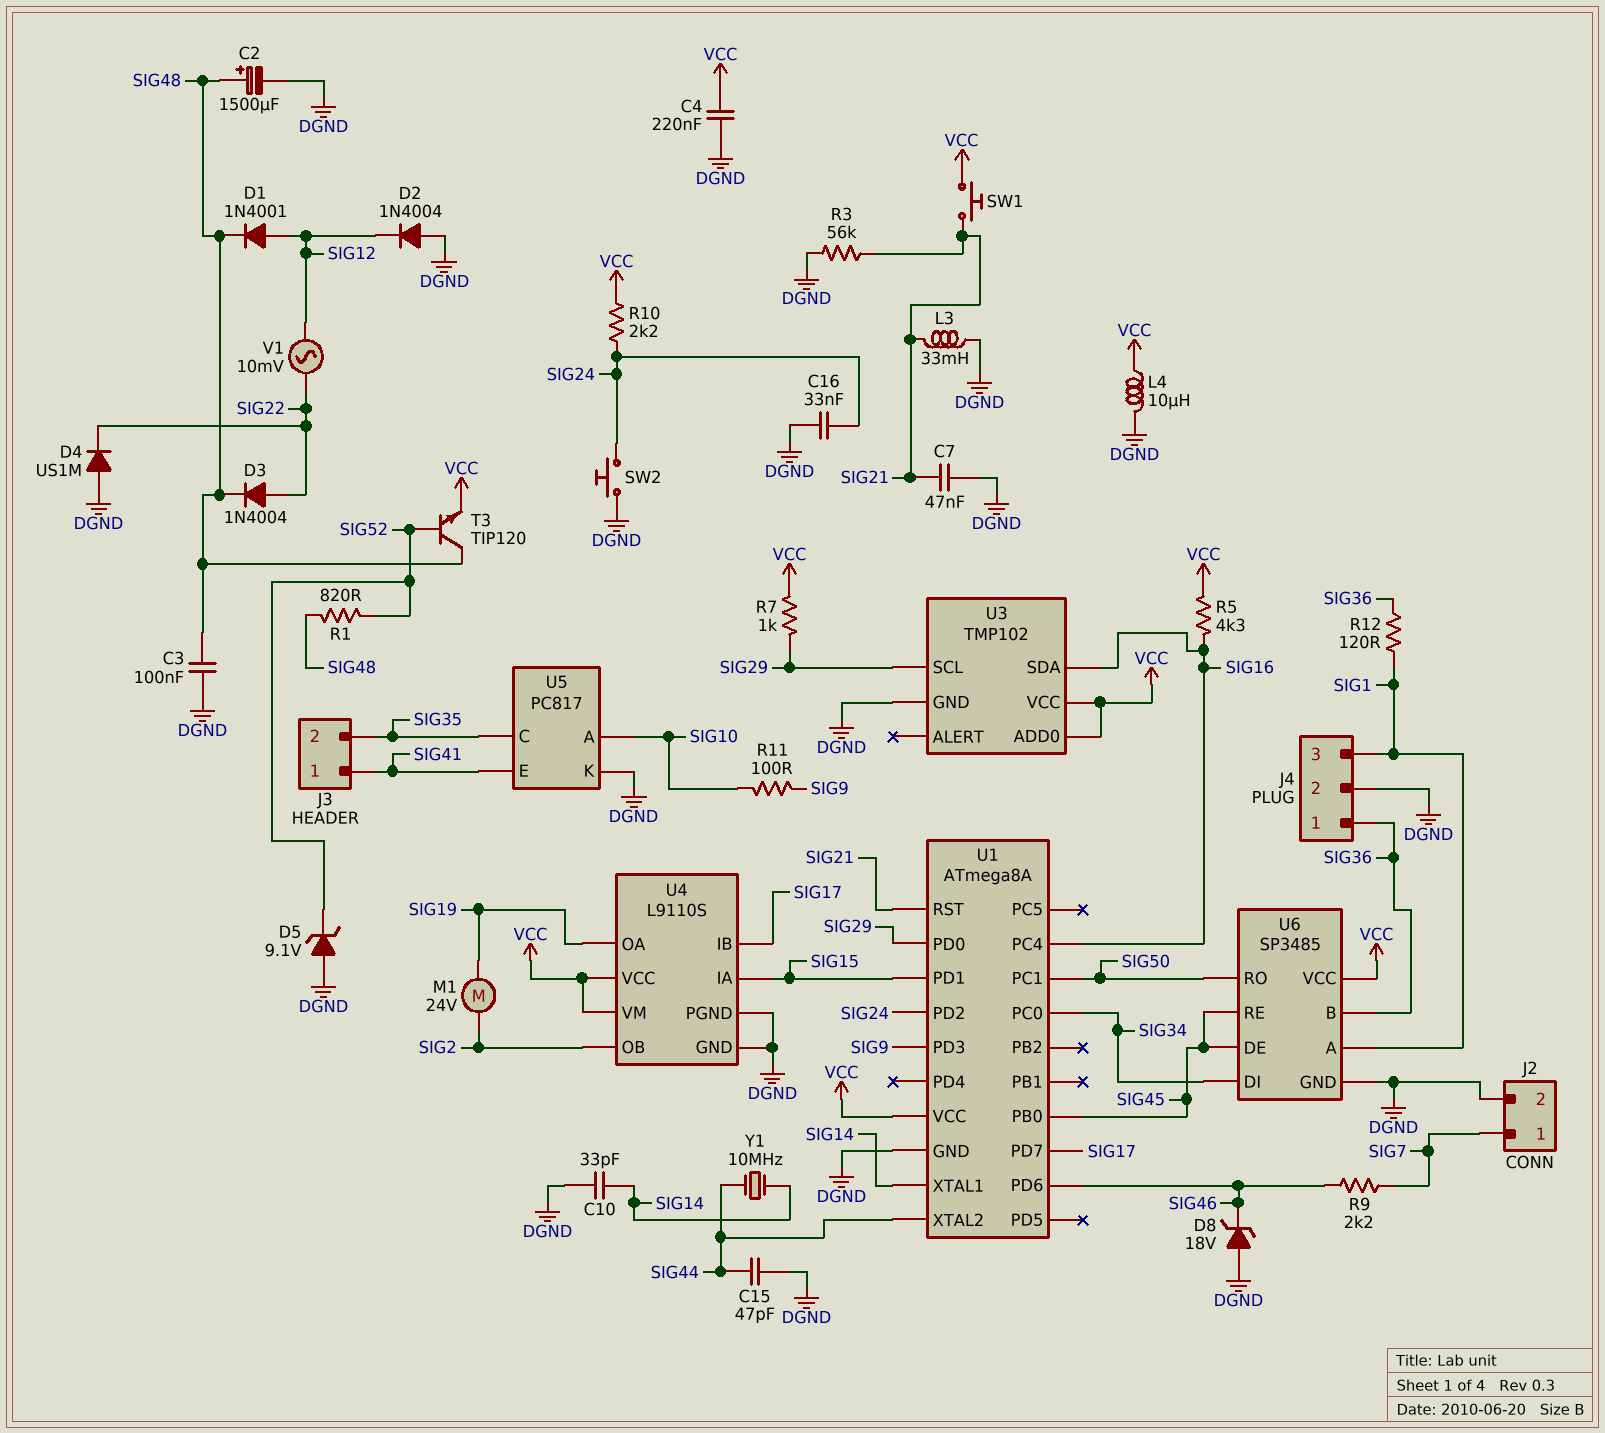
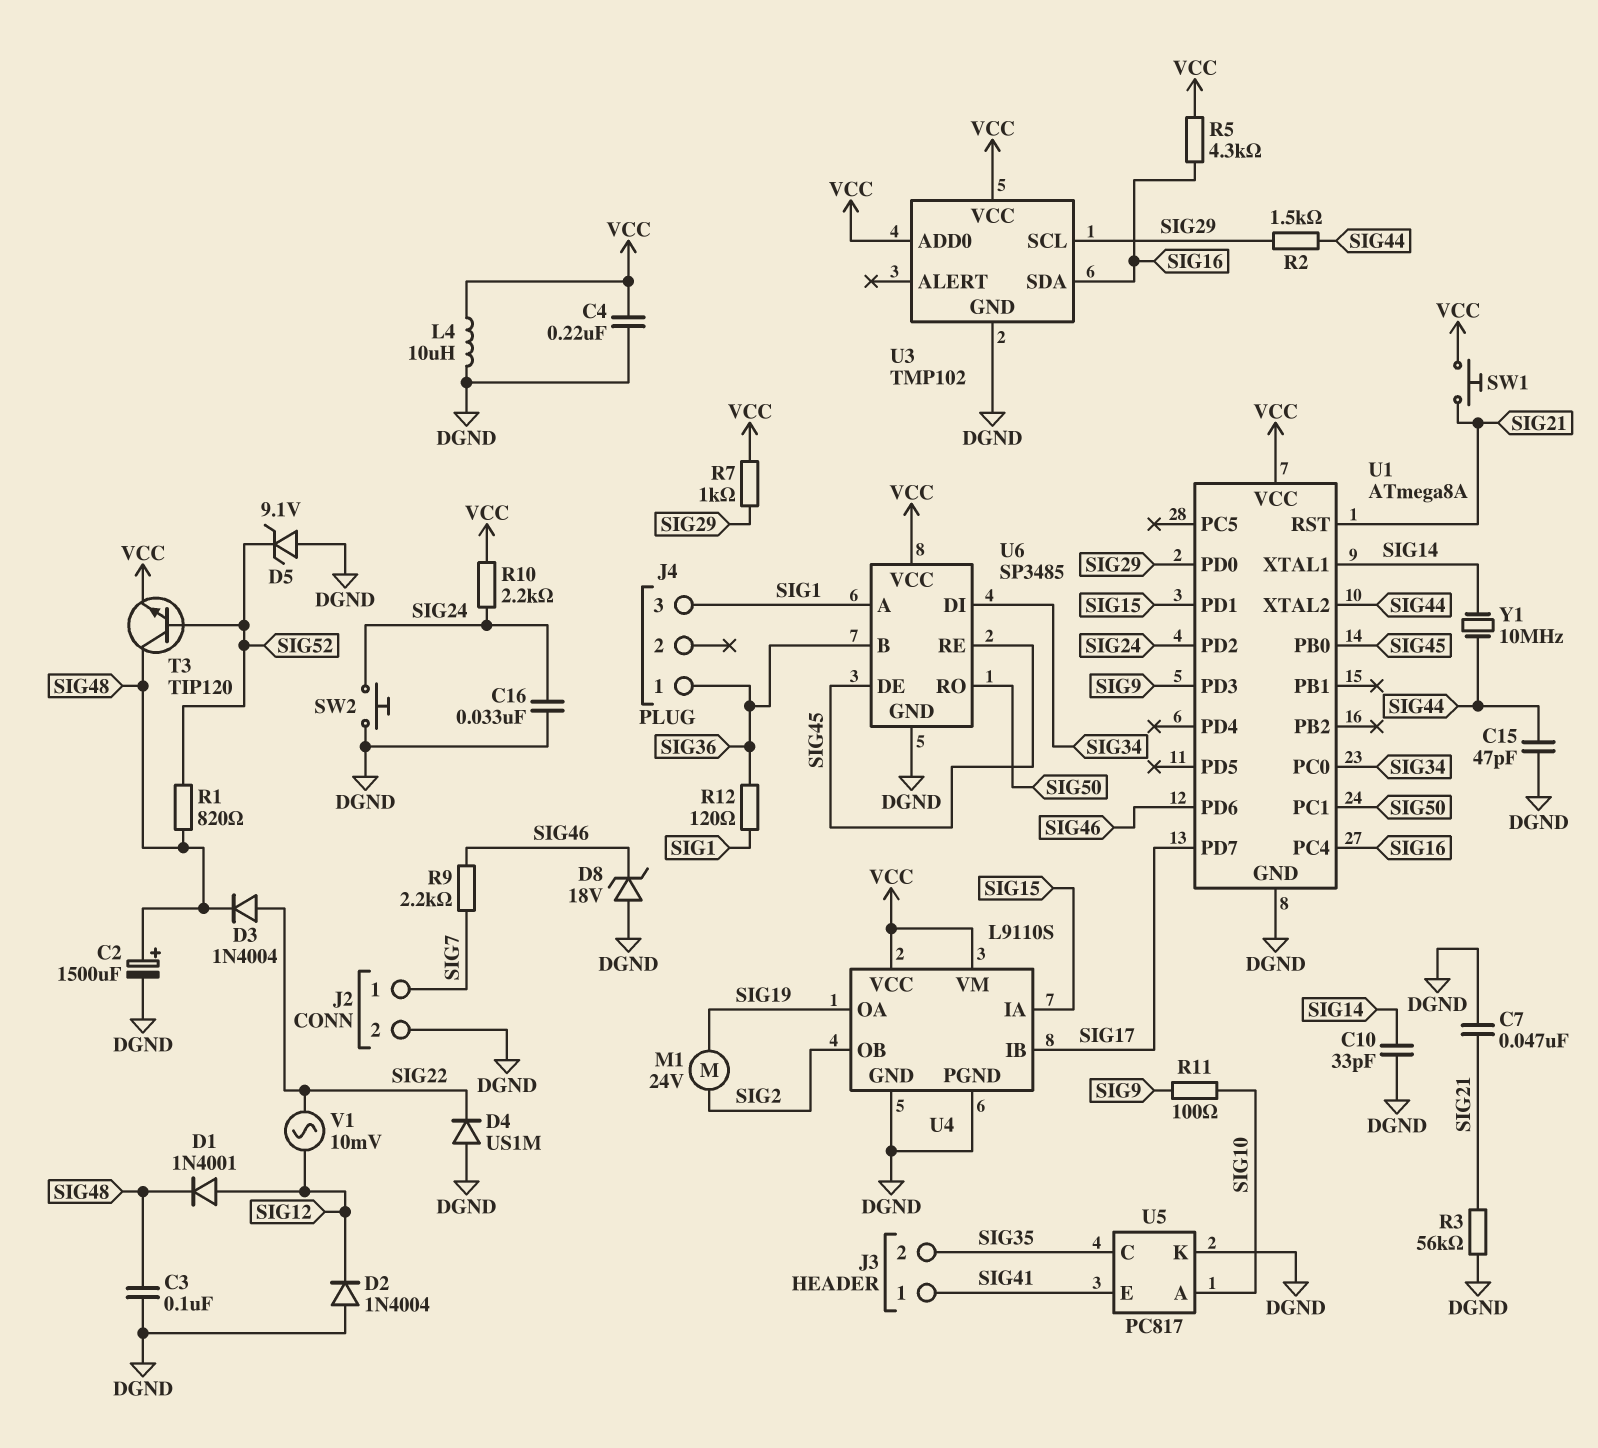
J4 pin 2: DGND -> none
L3: 33mH (DGND, SIG21) -> none
R2: none -> 1.5k (SIG29, SIG44)

